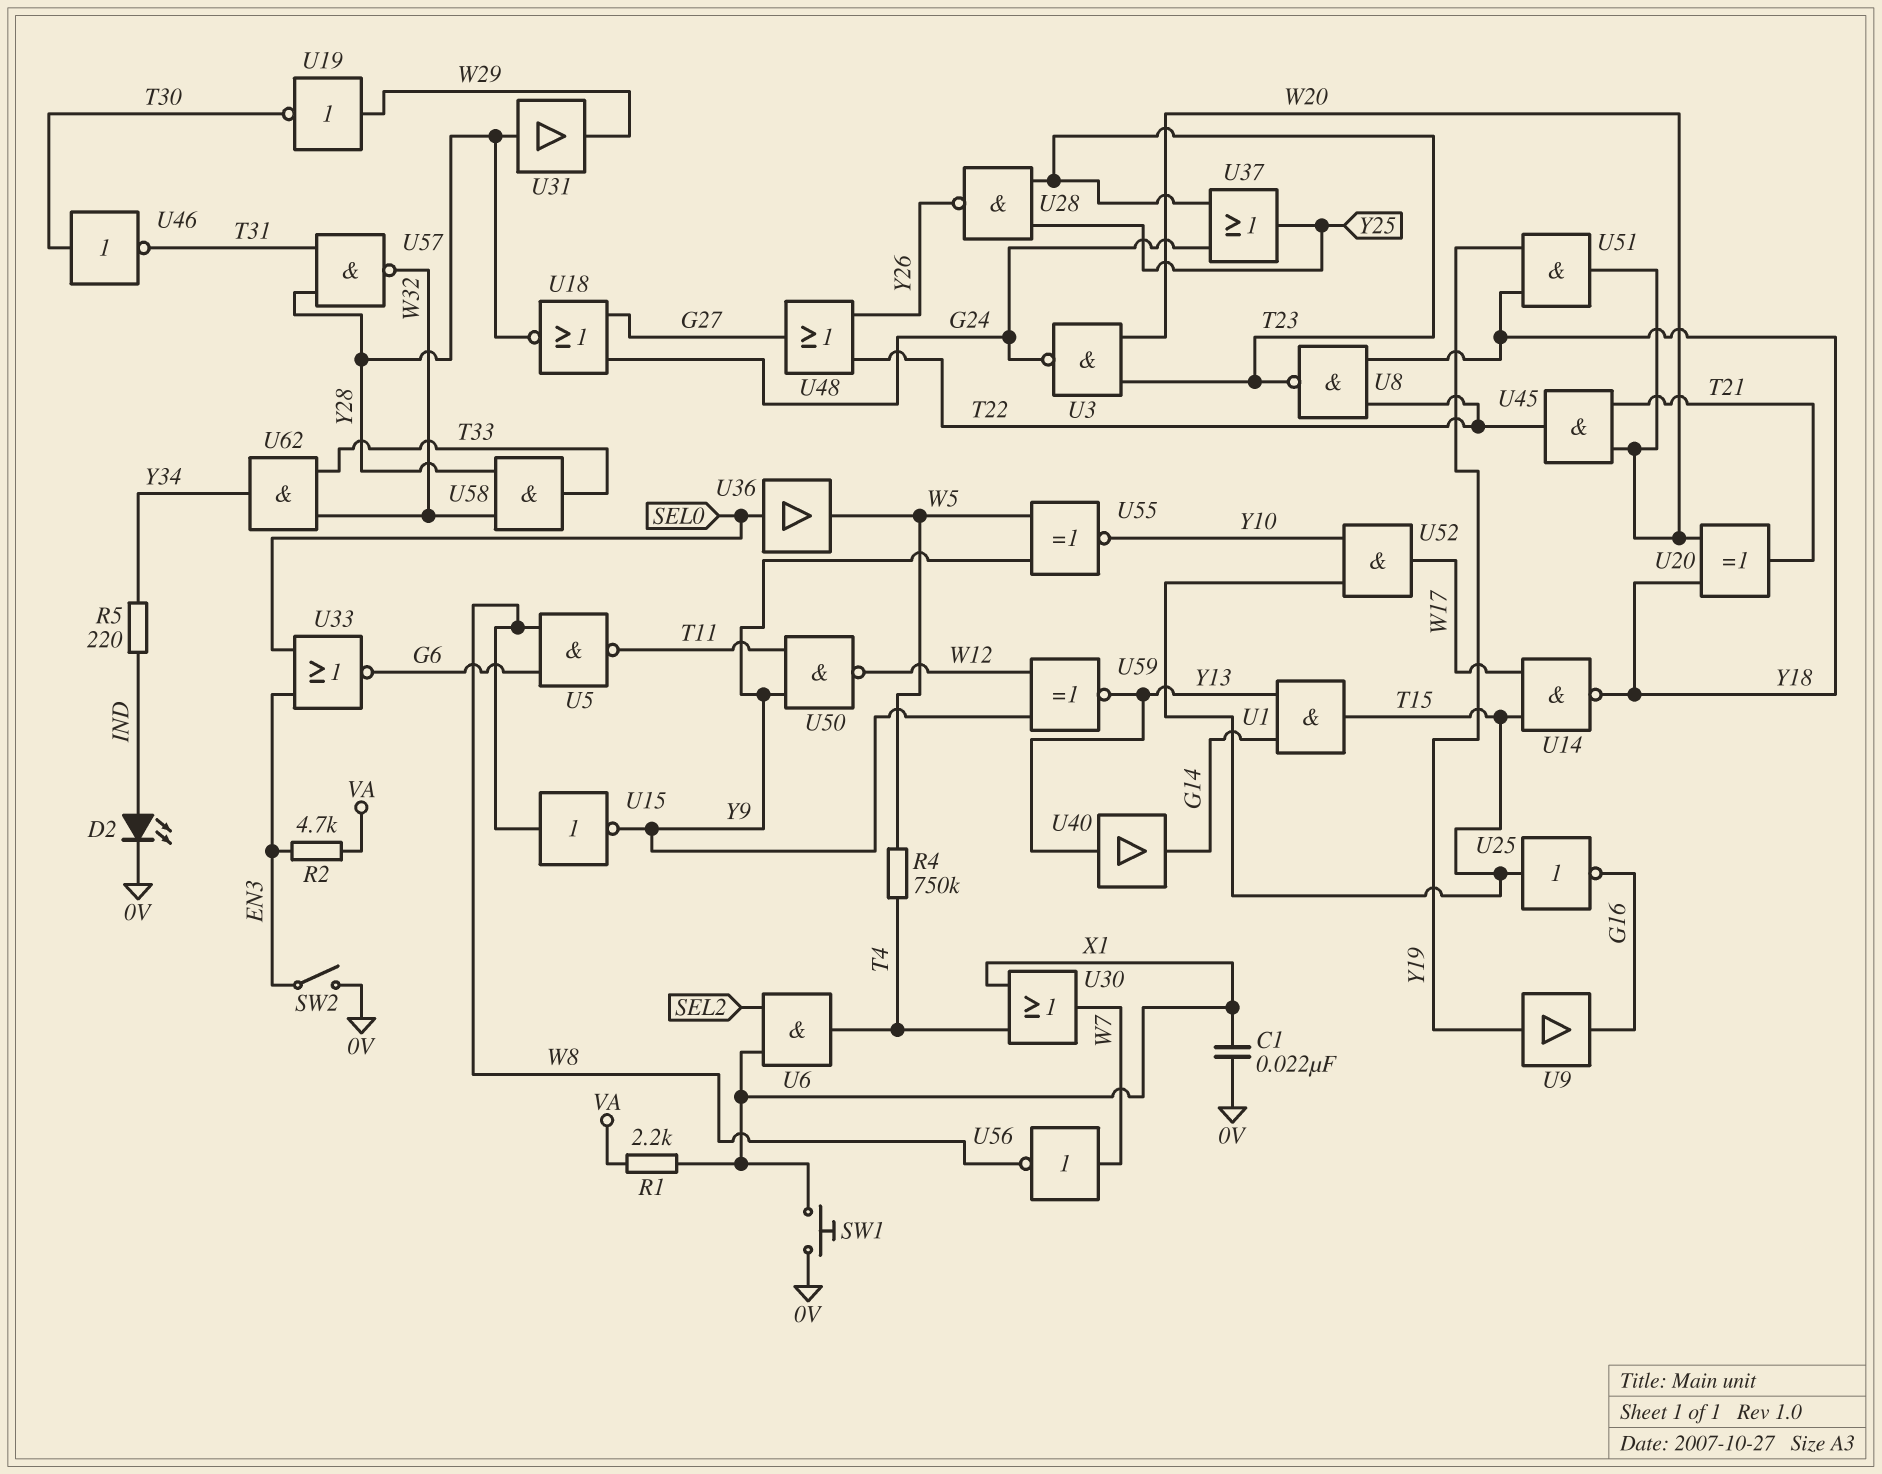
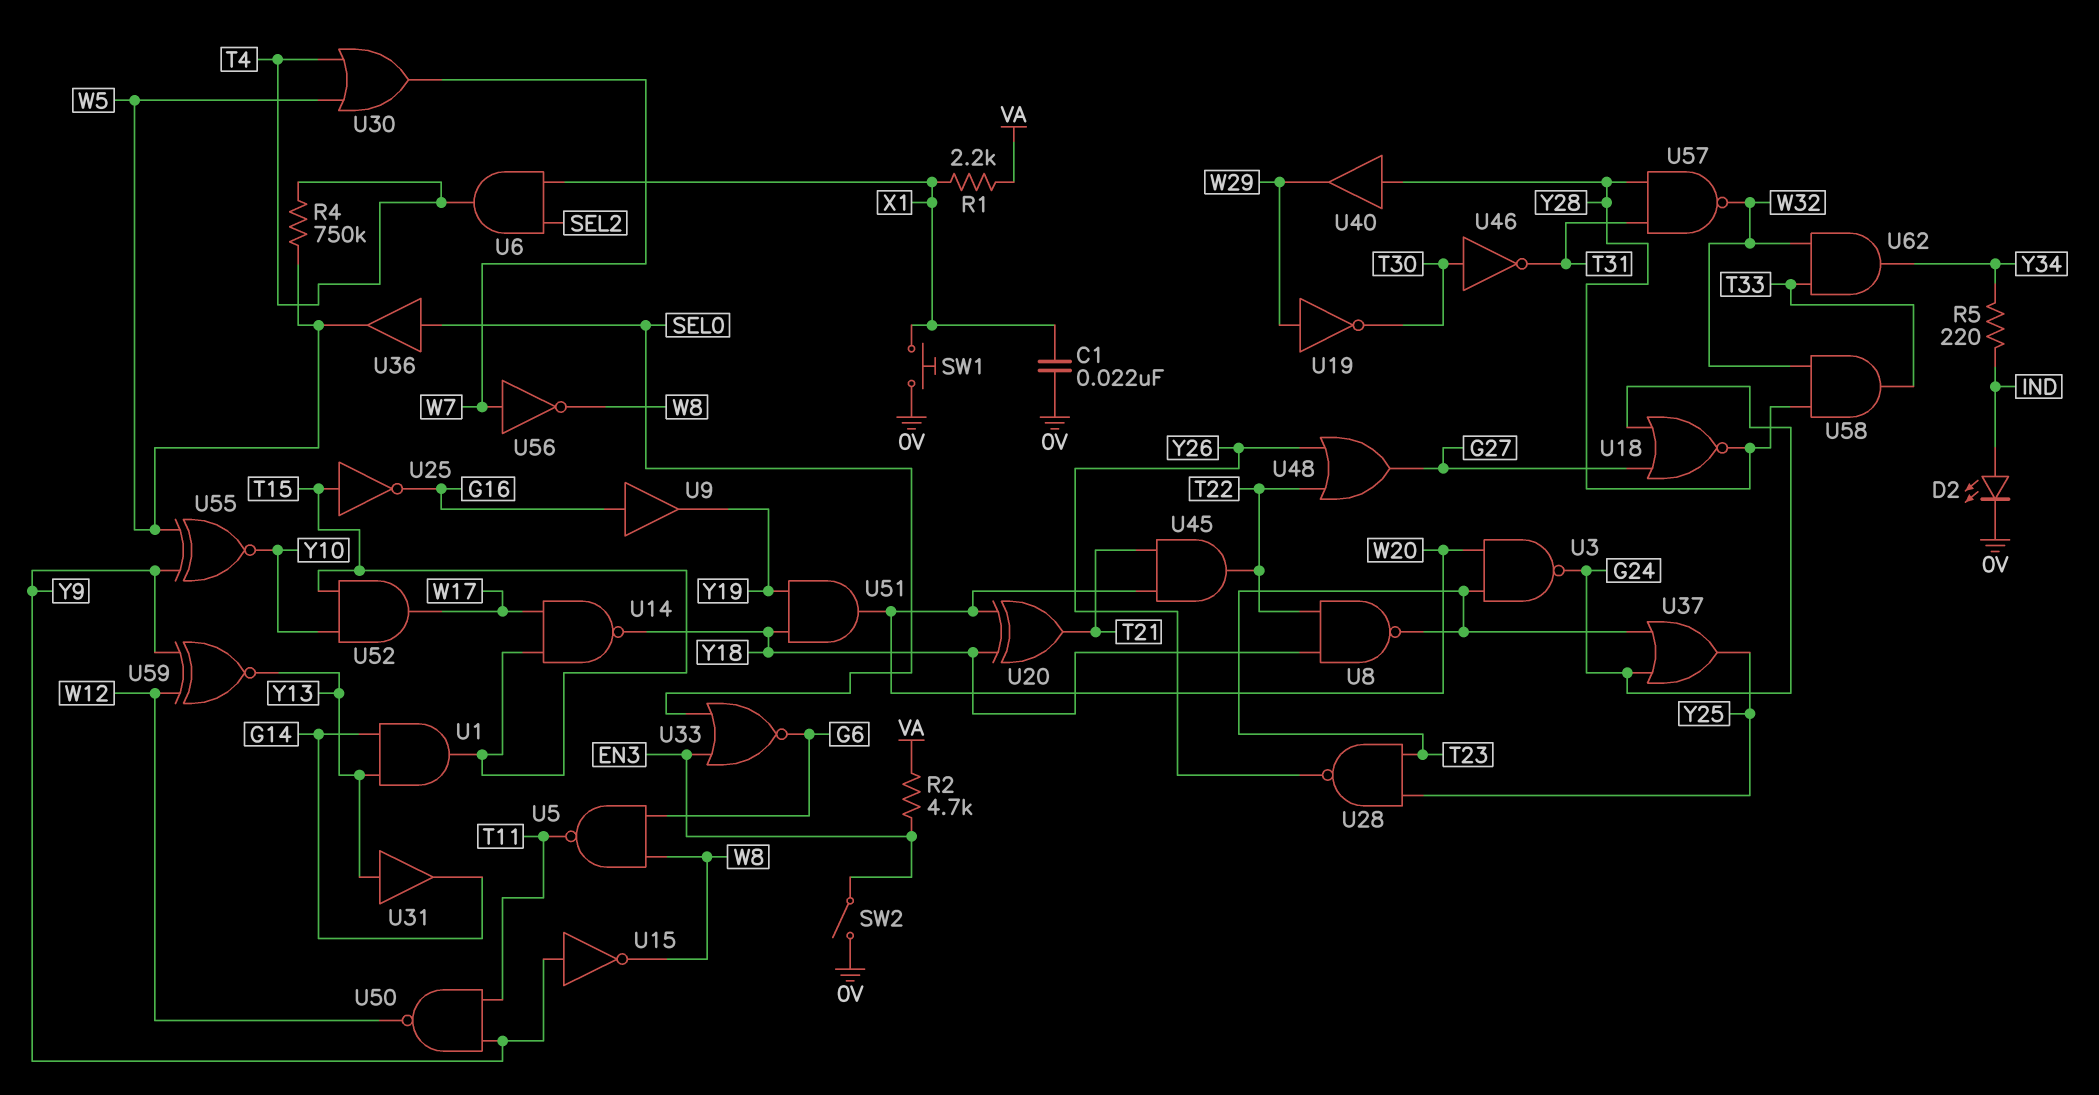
U9: buffer (in Y19, out G16) -> buffer (in G16, out Y19)
U15: NOT (in W8, out Y9) -> NOT (in Y9, out W8)
U30: OR (in T4, in X1, out W7) -> OR (in T4, in W5, out W7)
U31: buffer (in Y28, out W29) -> buffer (in Y13, out G14)
U40: buffer (in Y13, out G14) -> buffer (in Y28, out W29)

